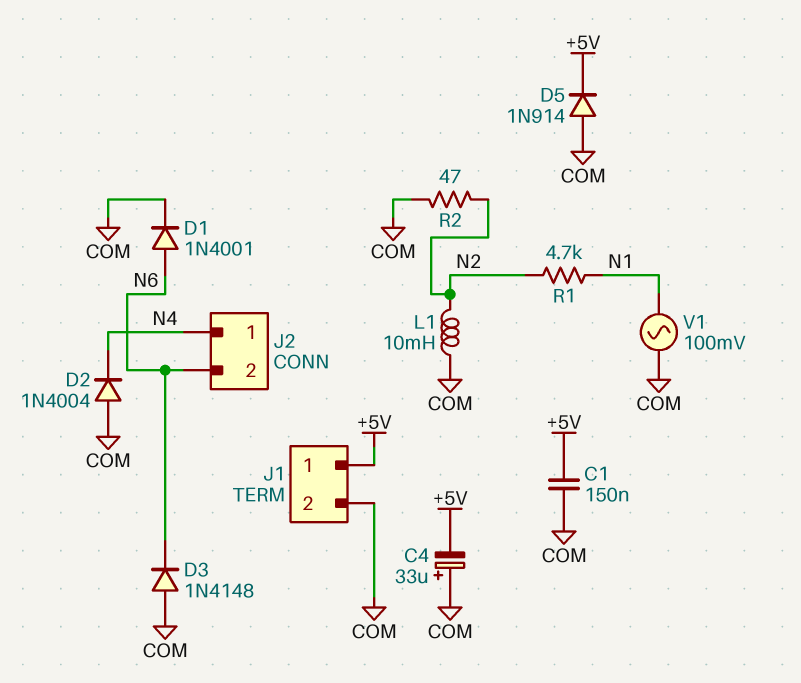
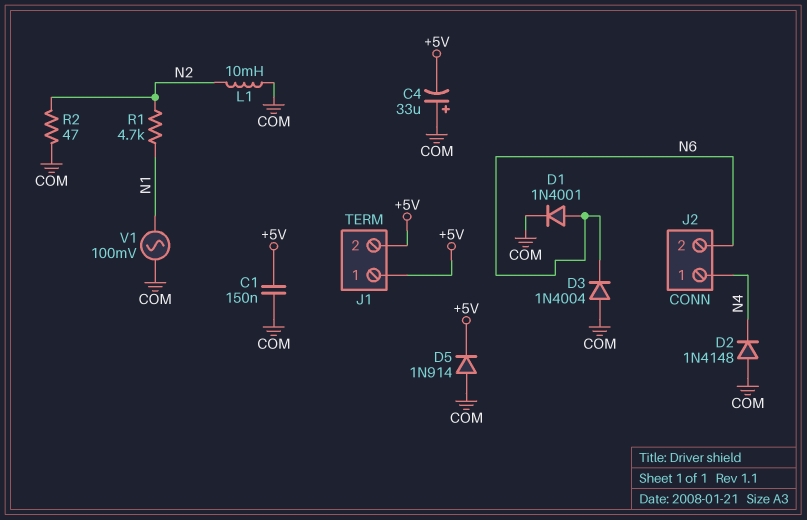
D2: diode 1N4004 (A COM, K N4) -> diode 1N4148 (A COM, K N4)
D3: diode 1N4148 (A COM, K N6) -> diode 1N4004 (A COM, K N6)
J1 pin 2: COM -> +5V

